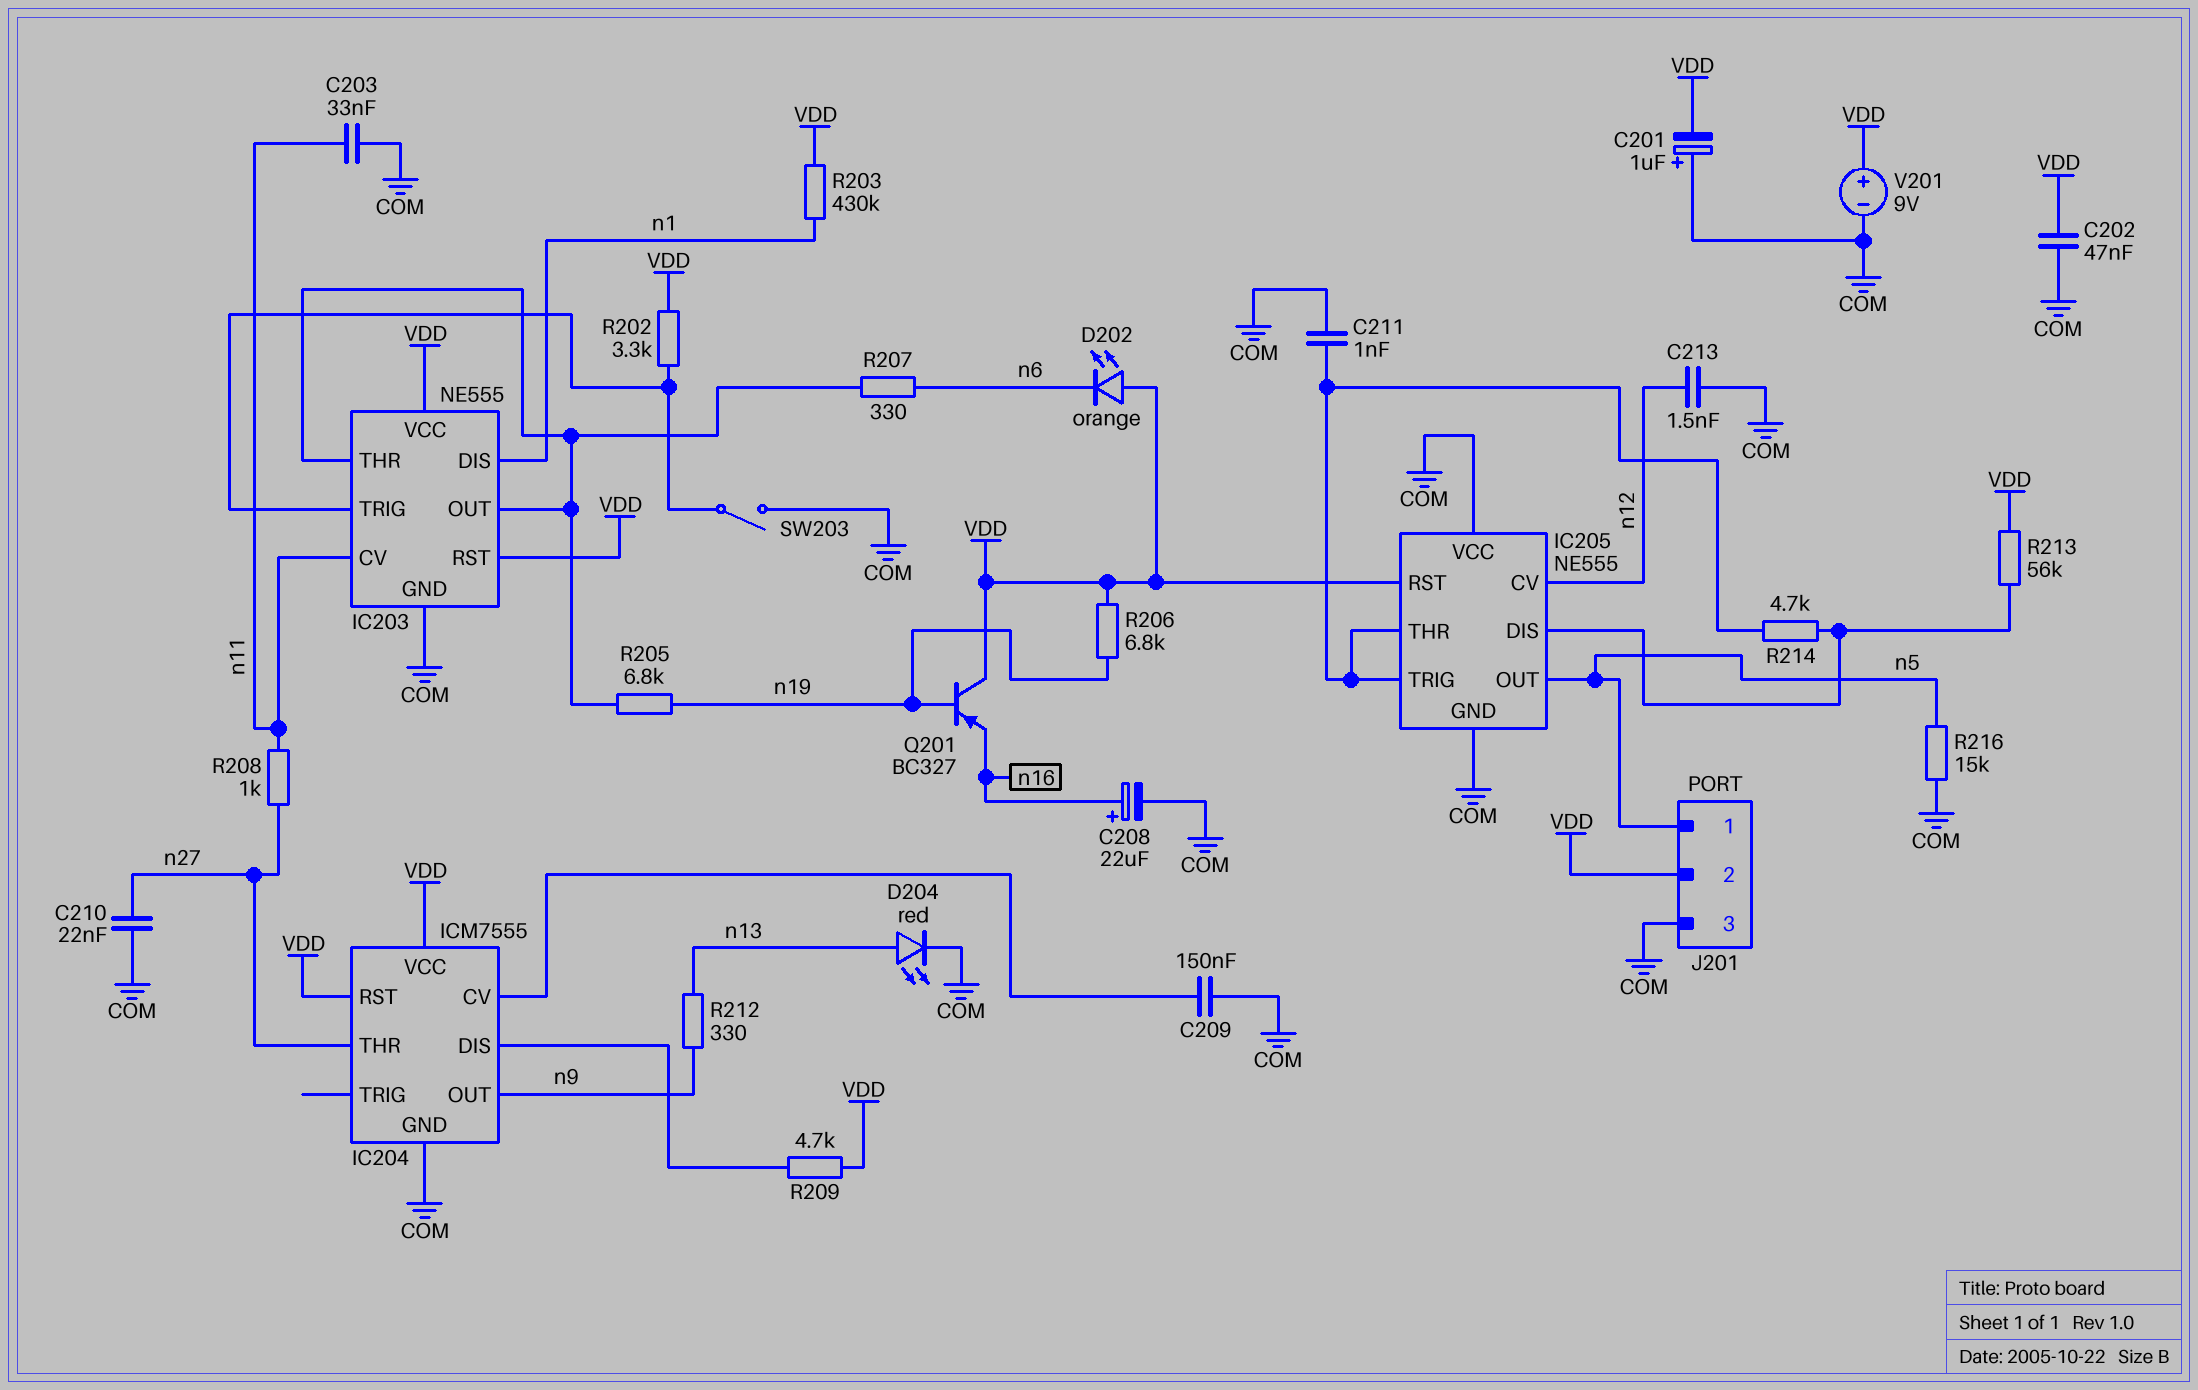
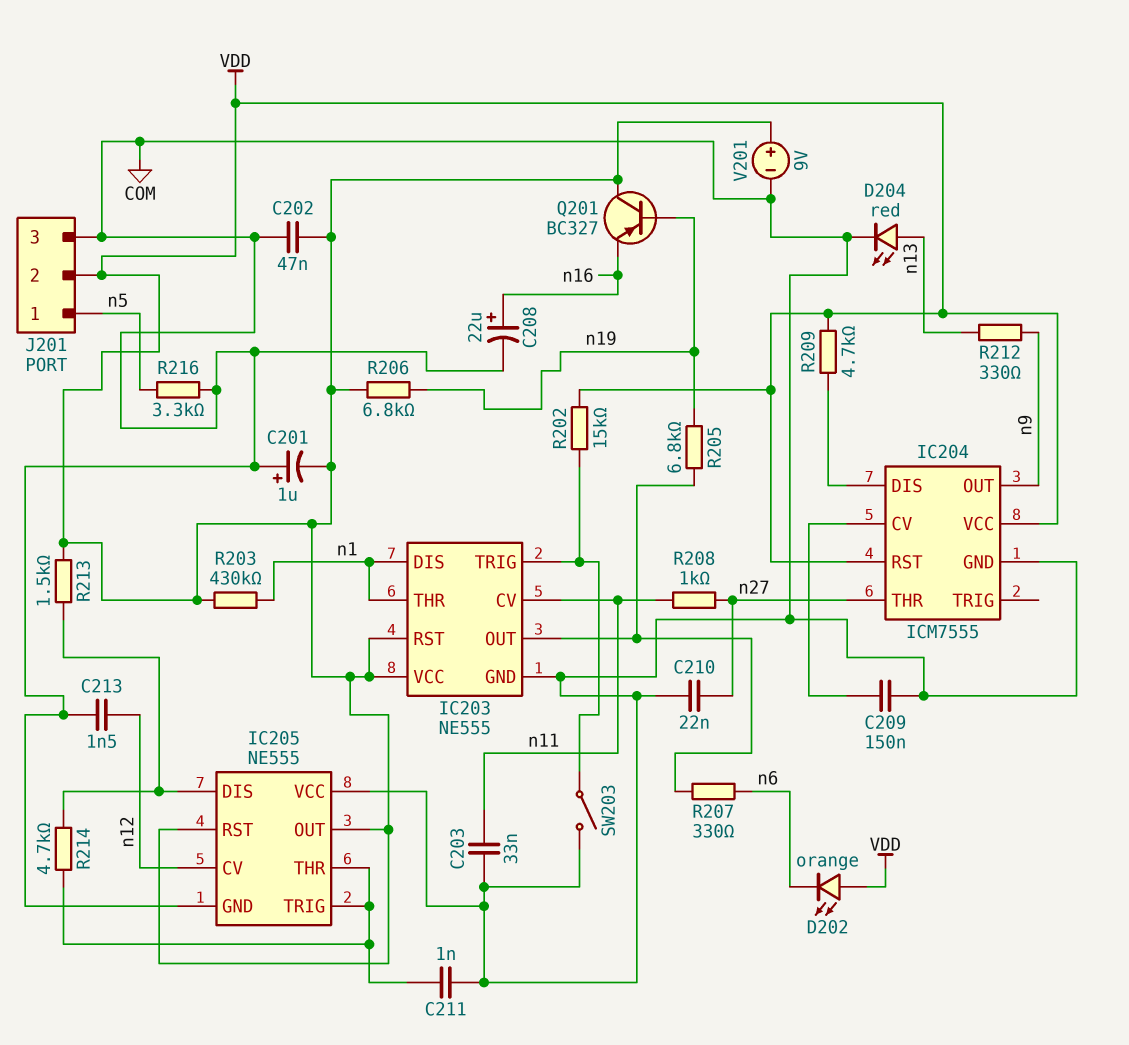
IC203 pin THR: IC203/OUT -> n1
IC205 pin OUT: n5 -> VDD
R202: 3.3k (IC203/TRIG, VDD) -> 15k (IC203/TRIG, VDD)
R213: 56k (IC205/DIS, VDD) -> 1.5k (IC205/DIS, VDD)
R216: 15k (COM, n5) -> 3.3k (COM, n5)

